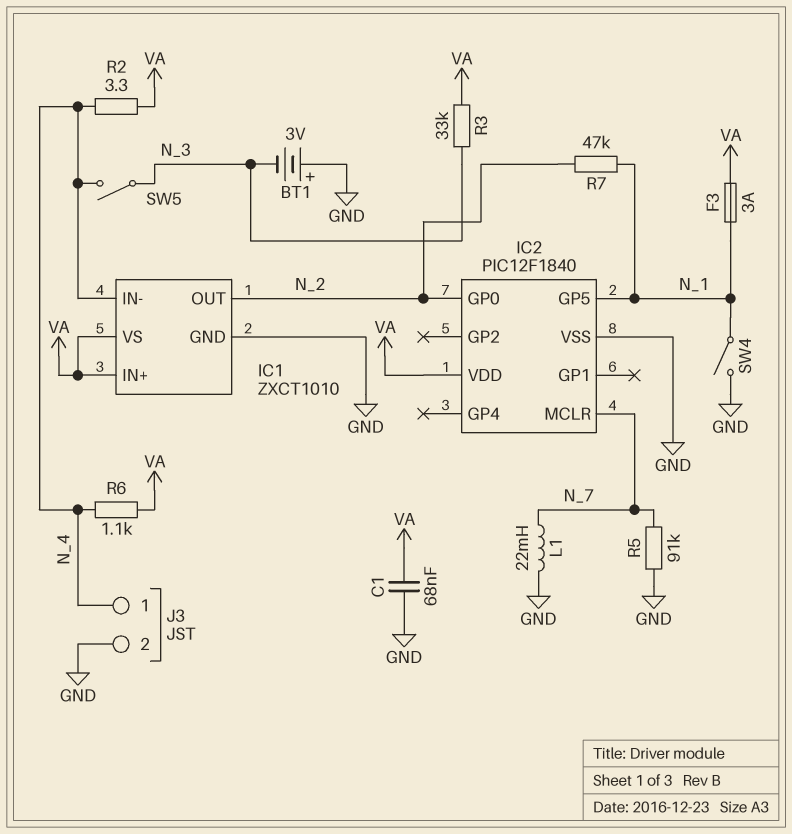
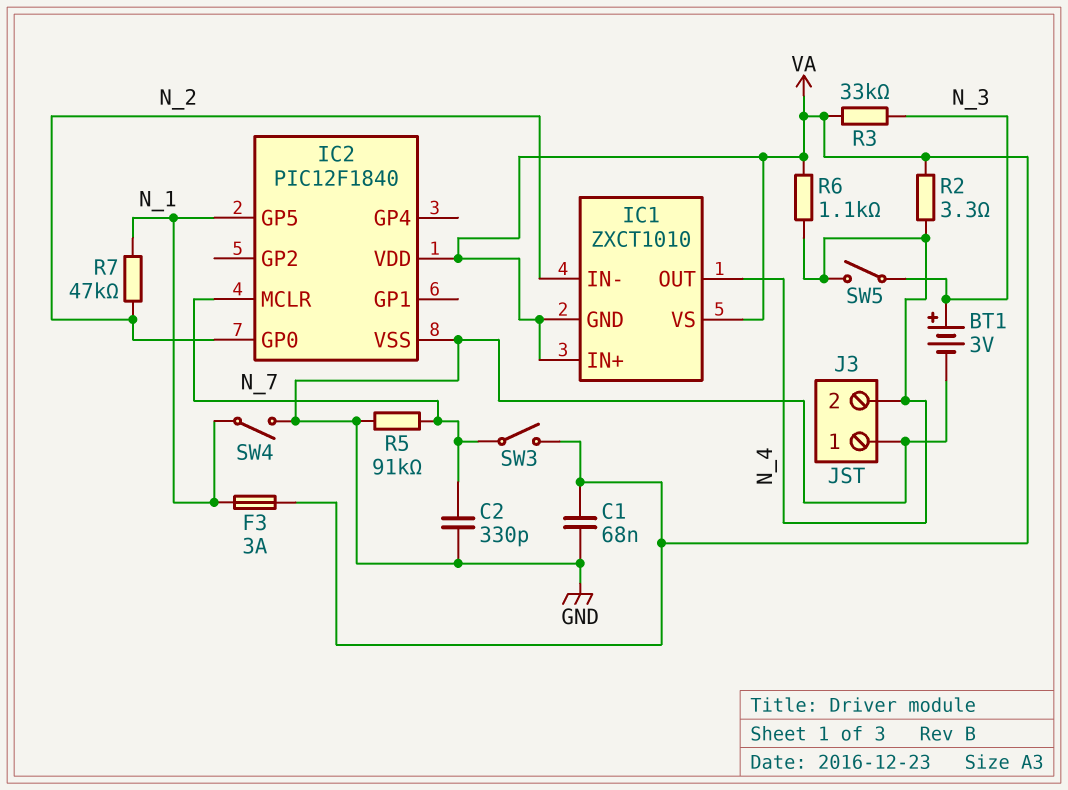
BT1: 3V (plus GND, minus N_3) -> 3V (plus N_3, minus GND)
C2: none -> 330pF (GND, N_7)
IC1 pin GND: GND -> VA
IC1 pin IN-: N_4 -> N_2
IC1 pin OUT: N_2 -> N_4
J3 pin 1: N_4 -> GND
J3 pin 2: GND -> N_4
L1: 22mH (GND, N_7) -> none
SW3: none -> switch (N_7, VA)

